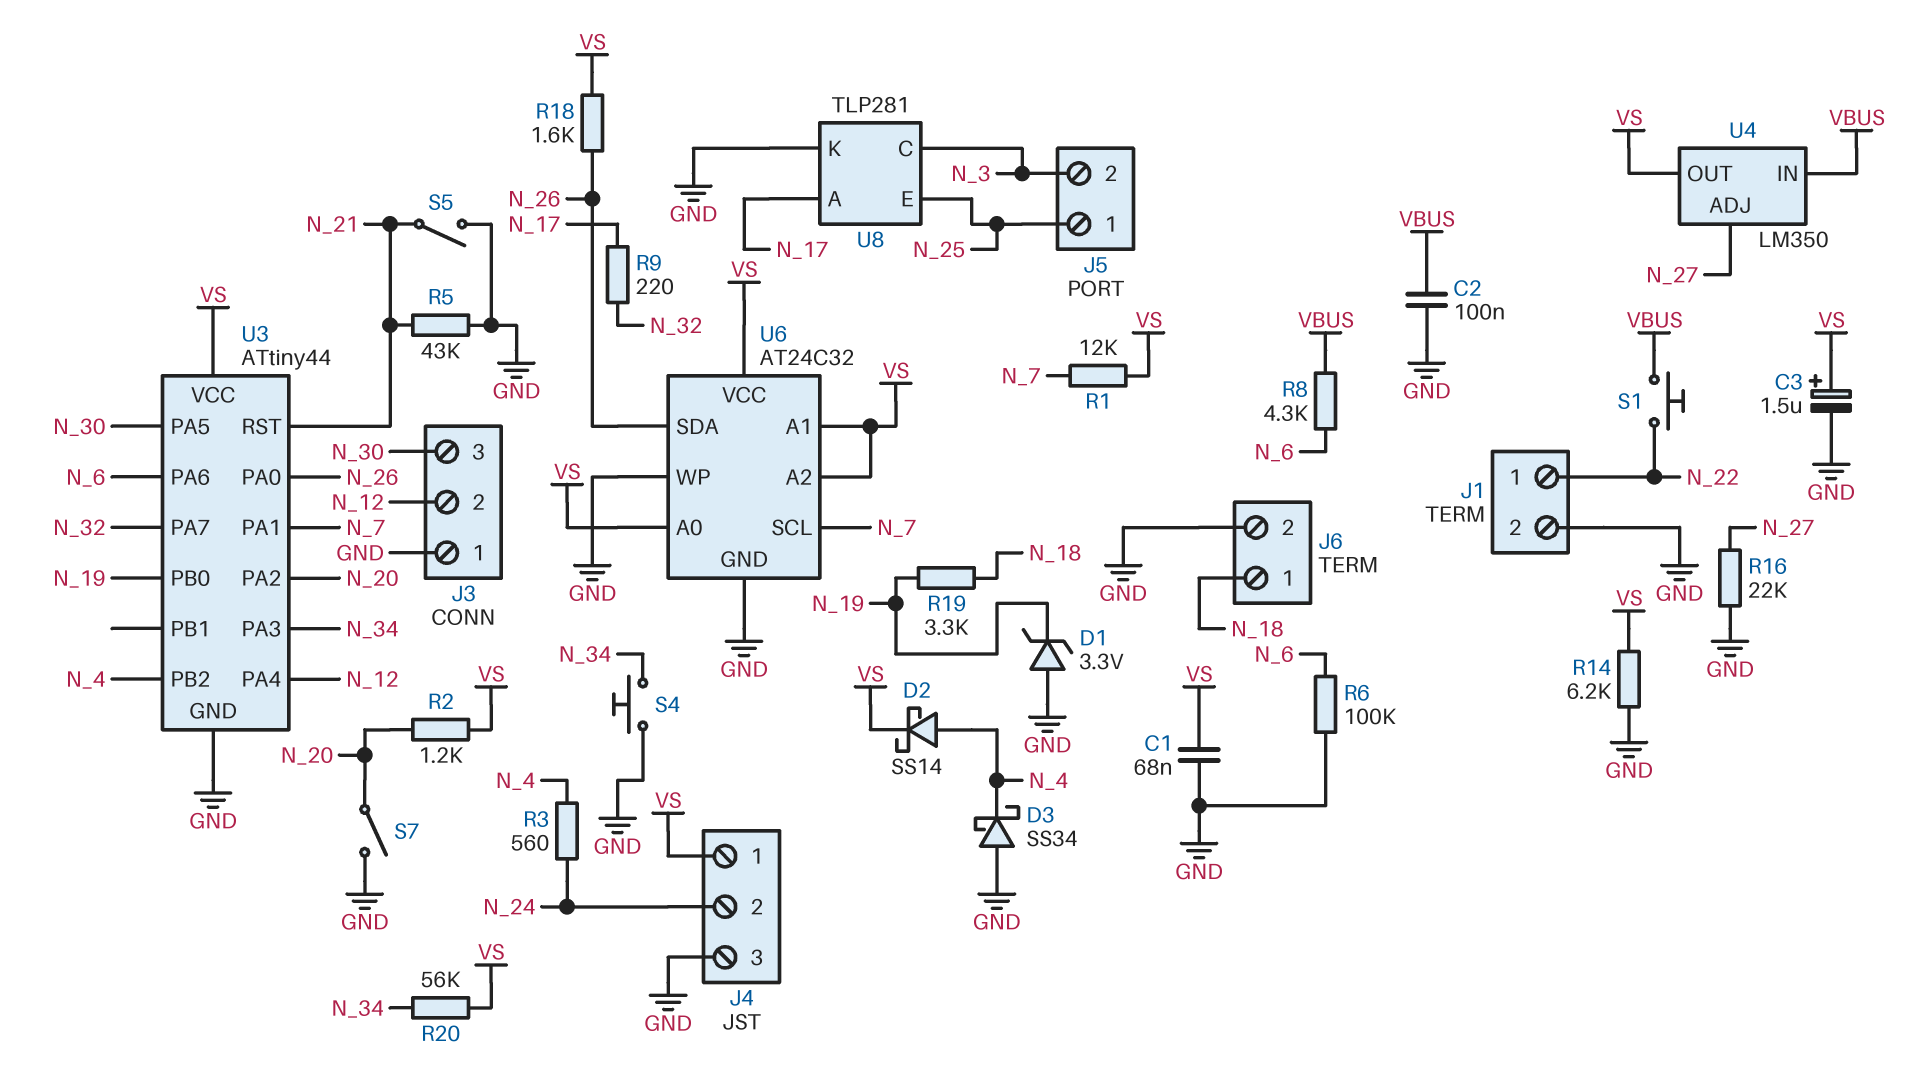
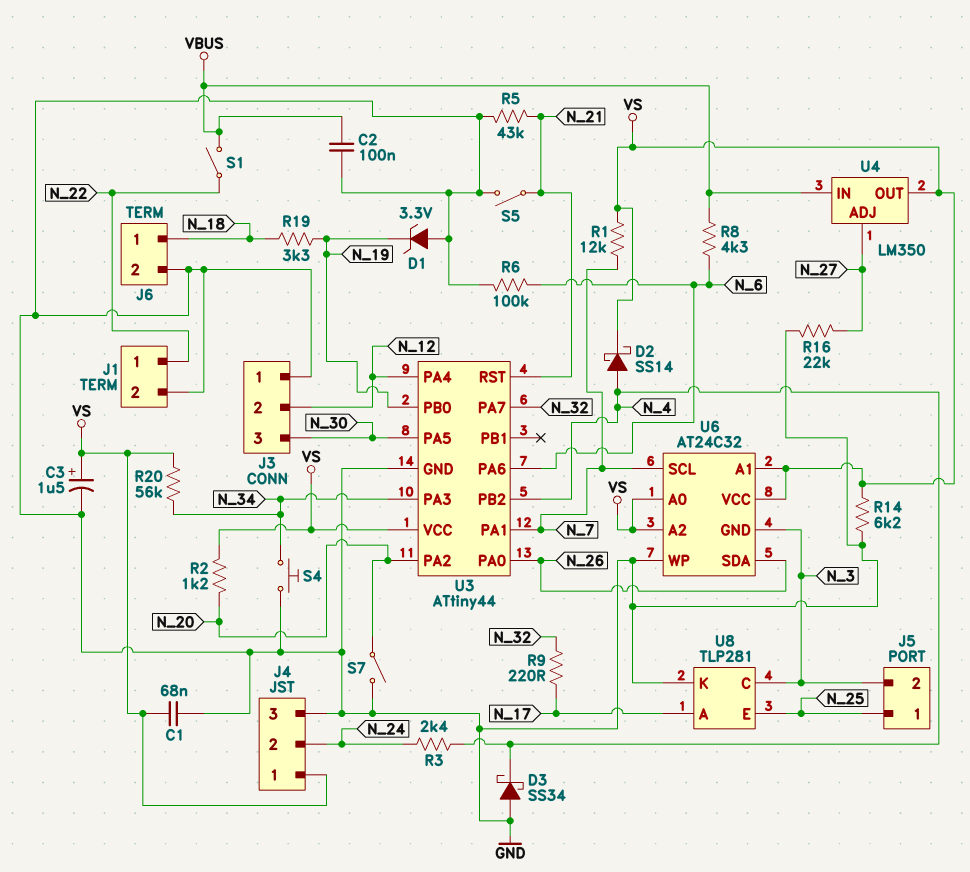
R3: 560 (N_4, N_24) -> 2.4k (N_4, N_24)
R18: 1.6k (N_26, VS) -> none
S1: button (N_22, VBUS) -> switch (N_22, VBUS)
U6 pin GND: GND -> N_3

